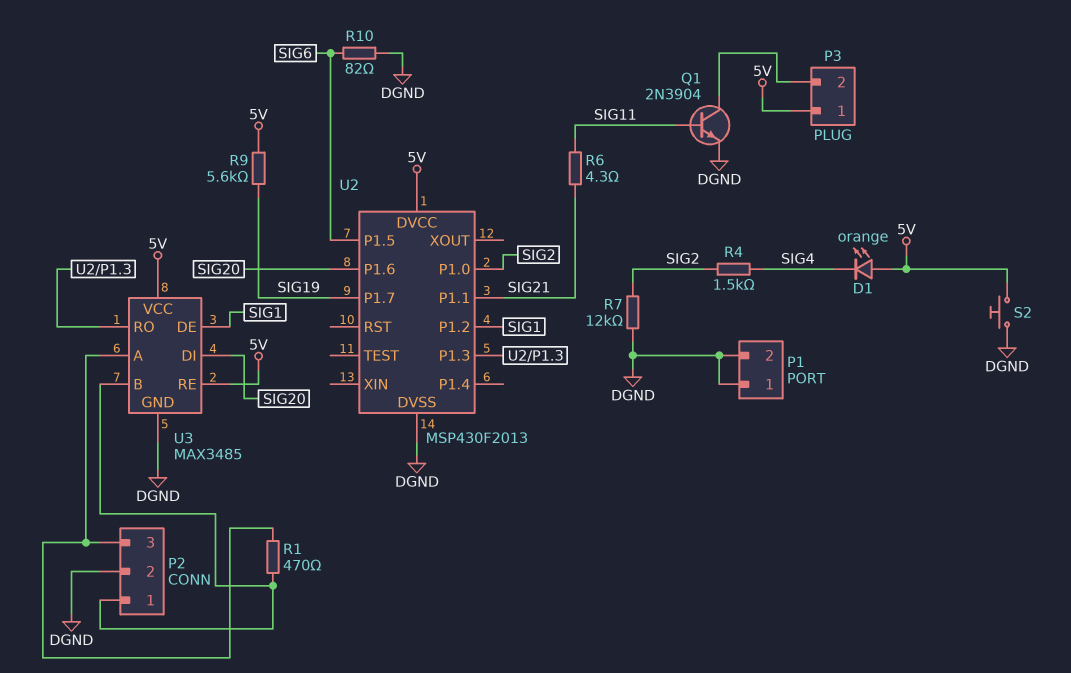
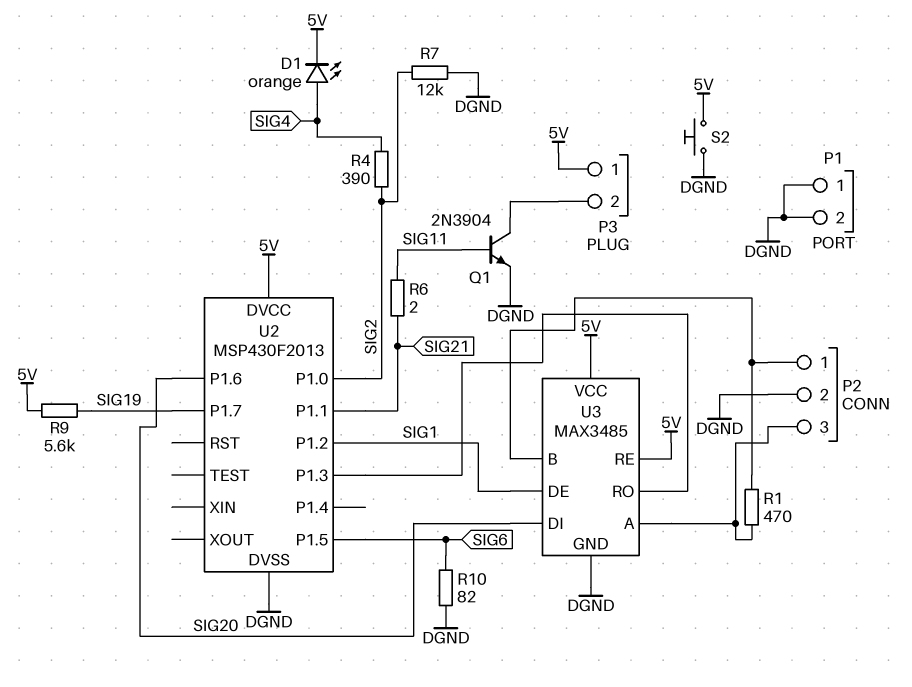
D1: LED orange (A 5V, K SIG4) -> LED orange (A SIG4, K 5V)
R4: 1.5k (SIG2, SIG4) -> 390 (SIG2, SIG4)
R6: 4.3 (SIG11, SIG21) -> 2 (SIG11, SIG21)

